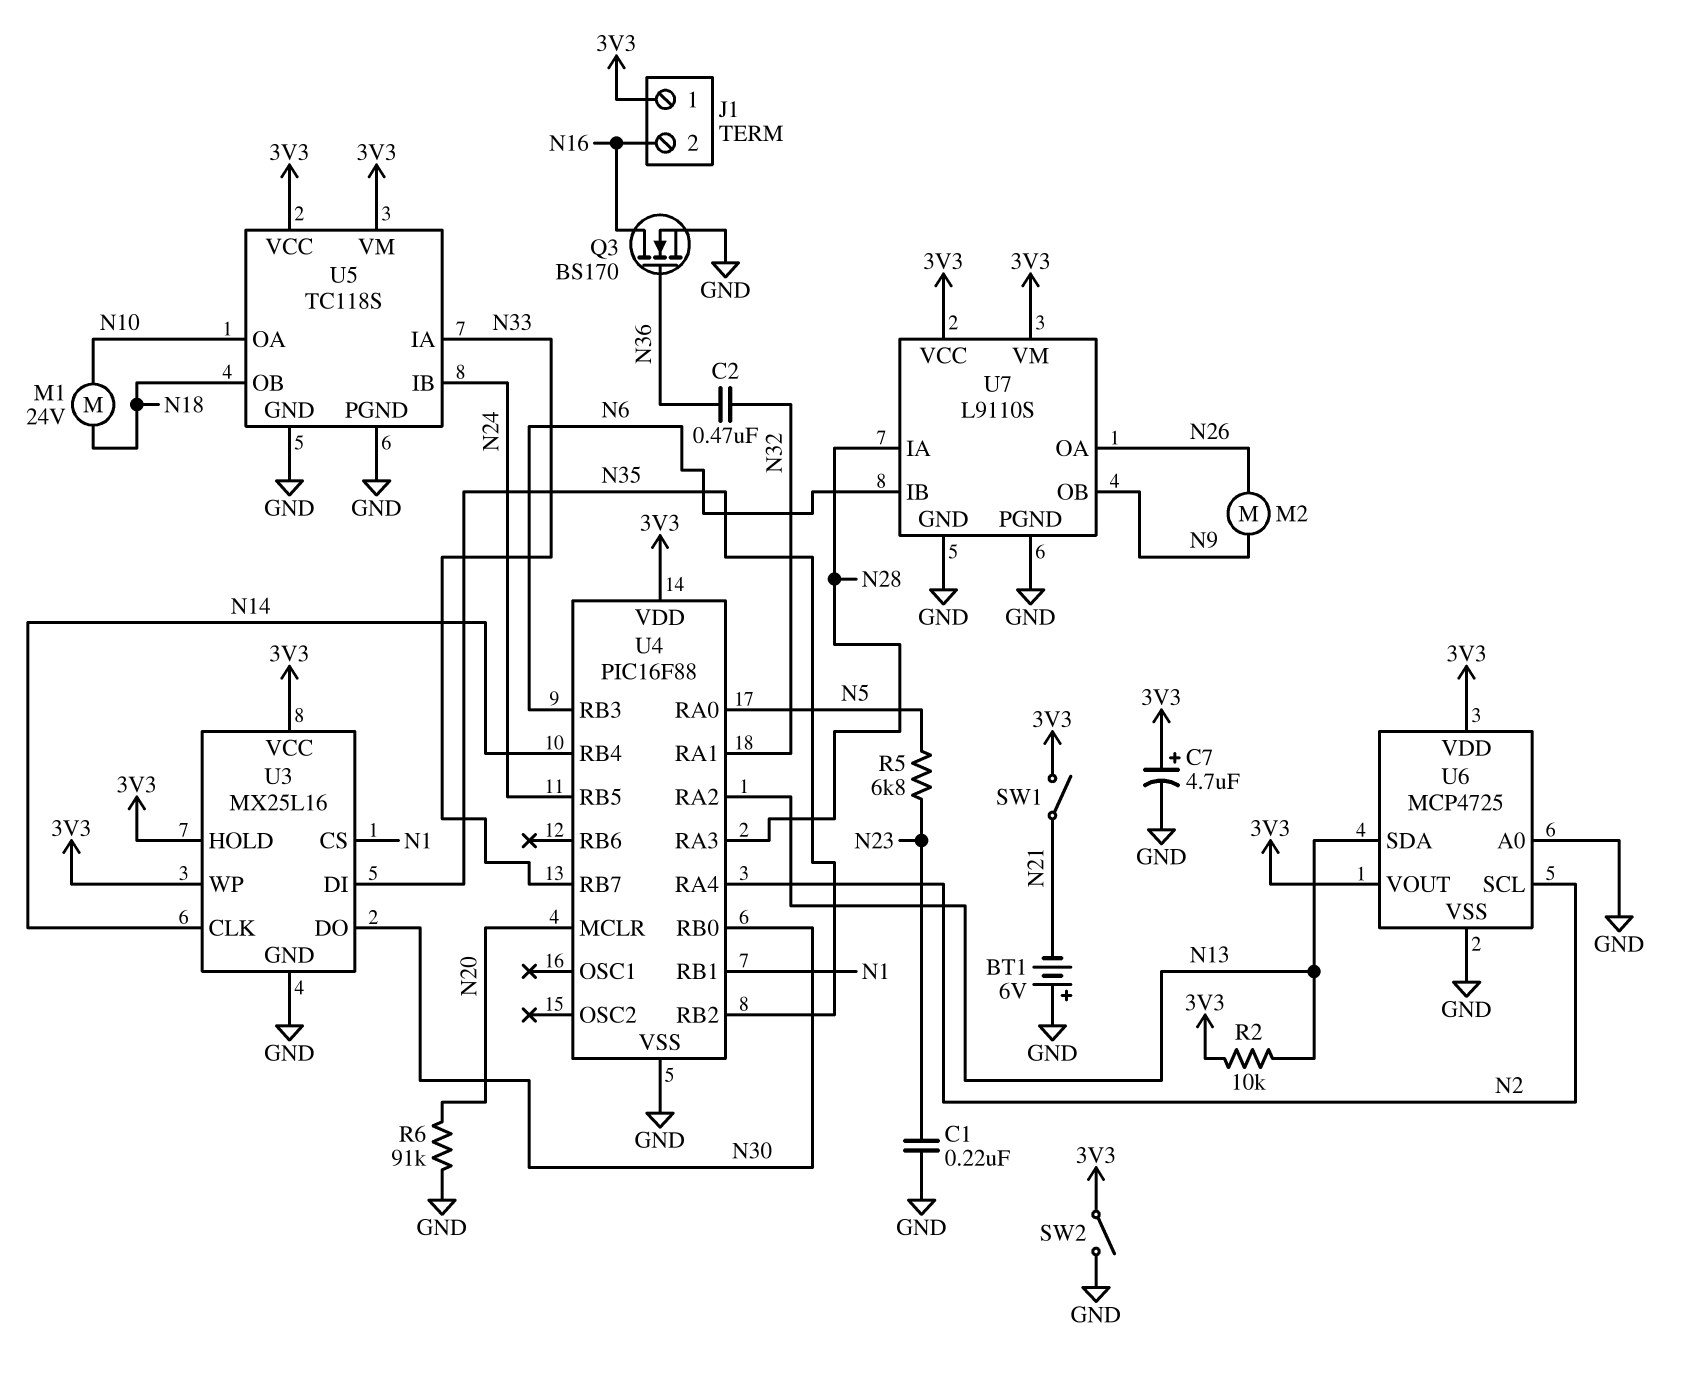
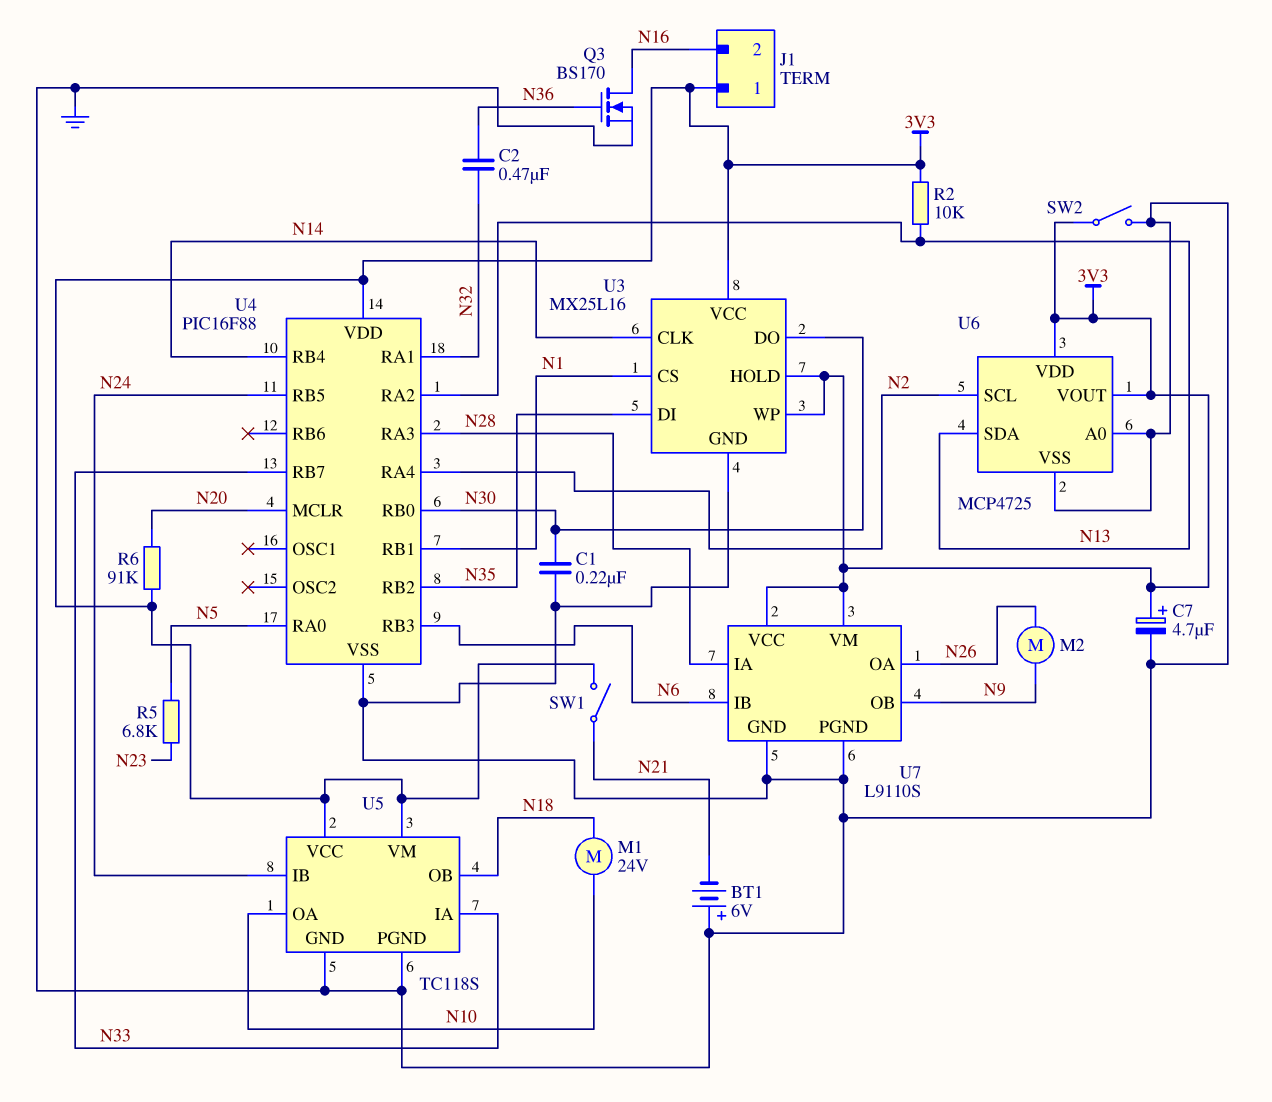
C1: 220nF (GND, N23) -> 220nF (GND, N30)
R6: 91k (GND, N20) -> 91k (3V3, N20)

